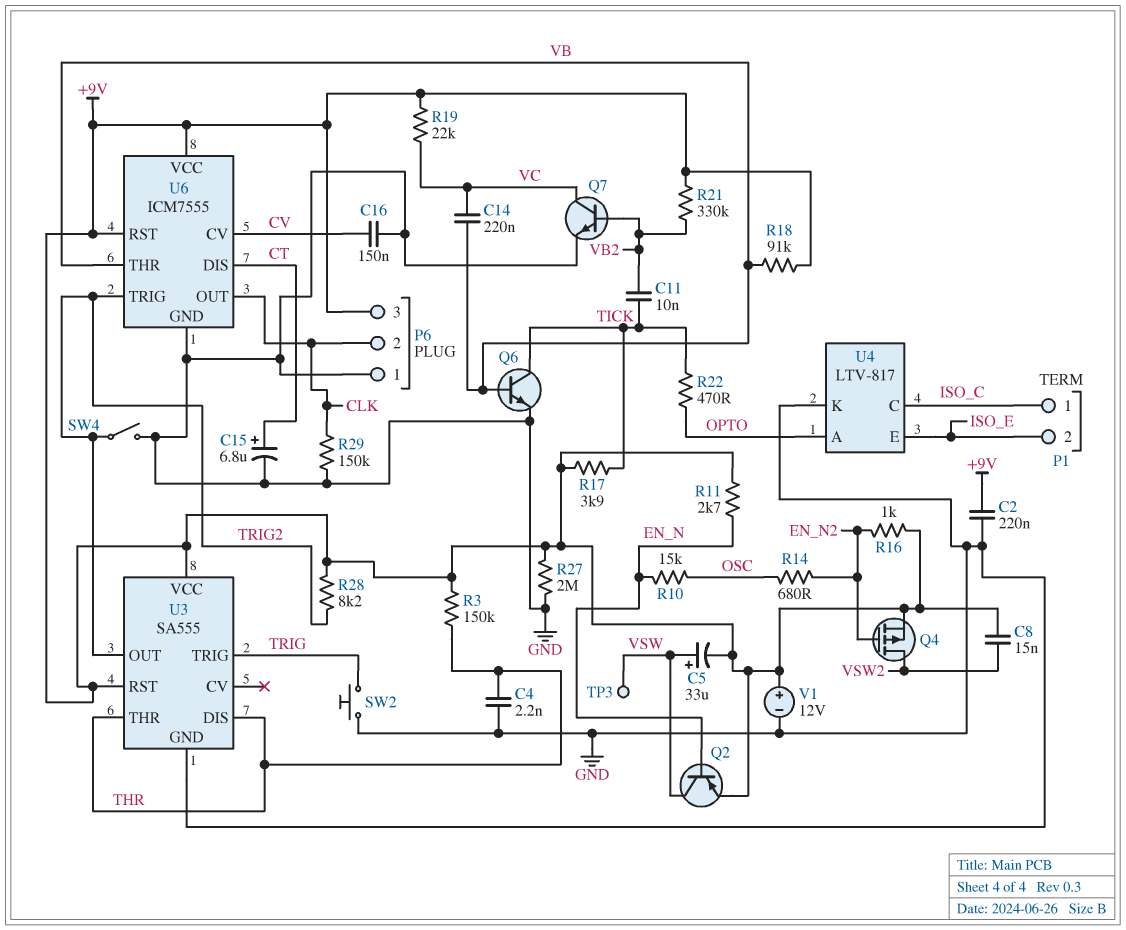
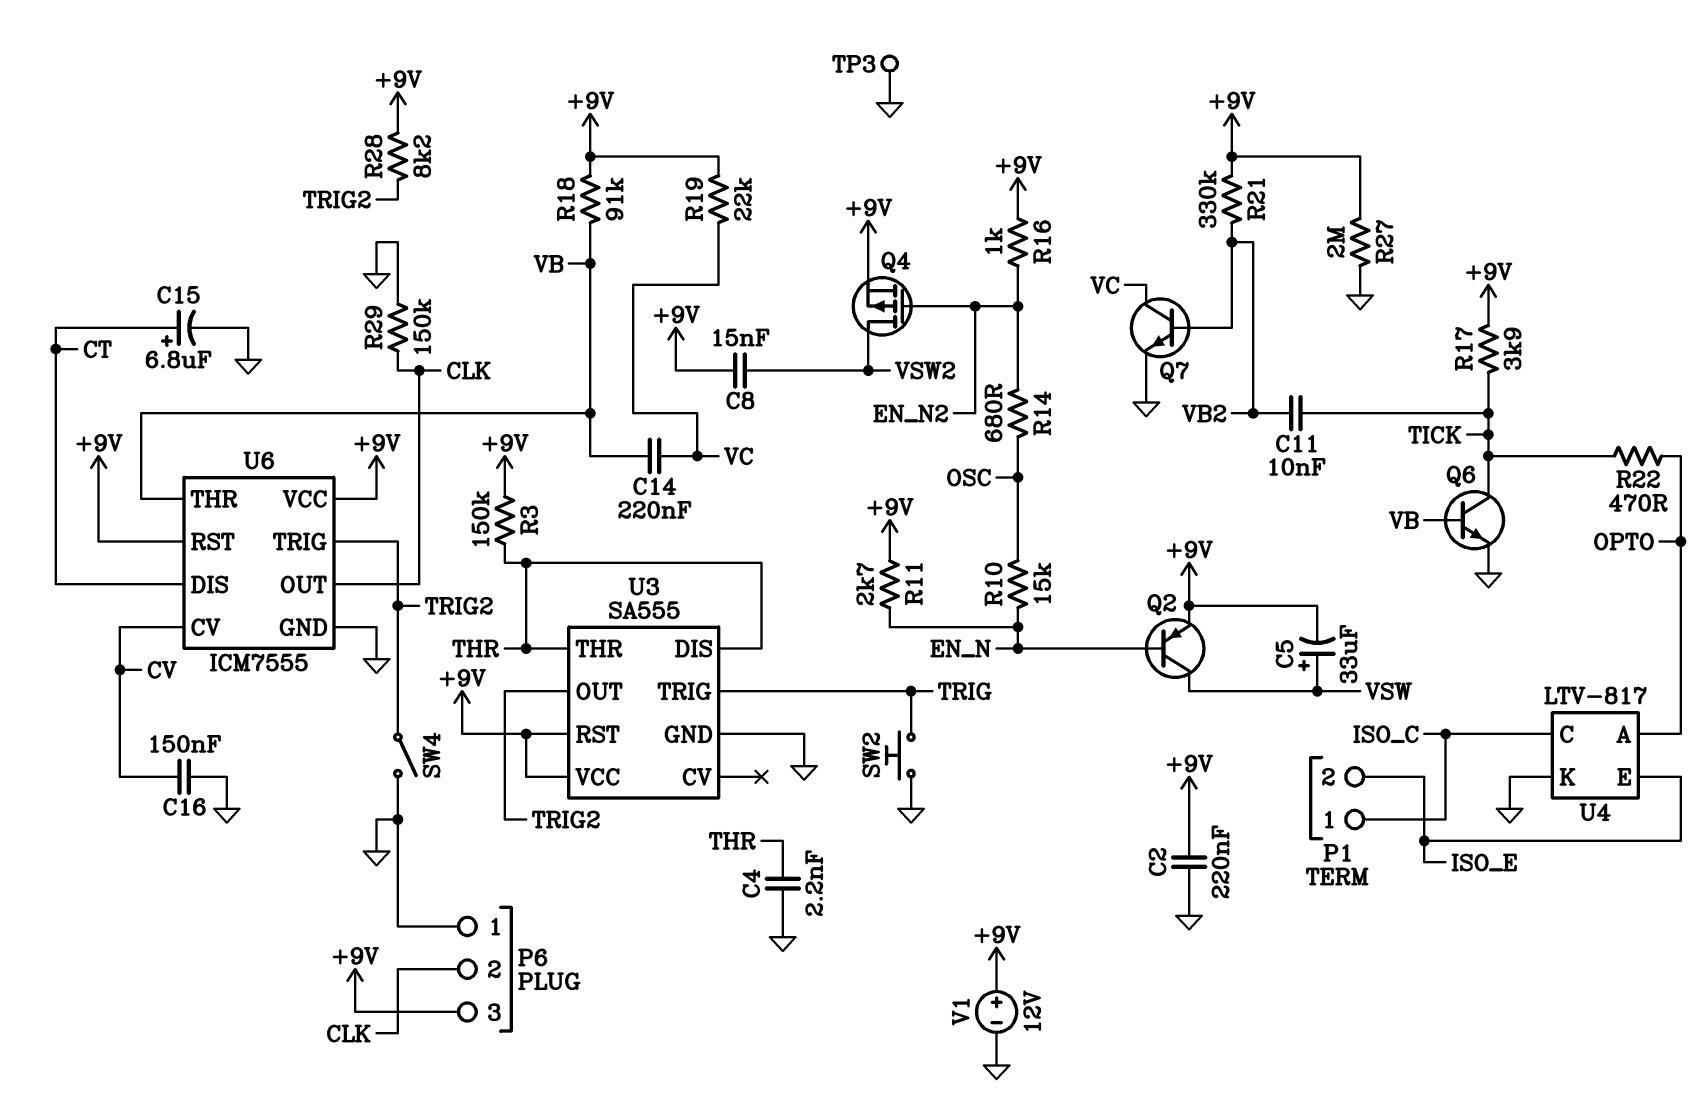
TP3: test point (VSW) -> test point (GND)

